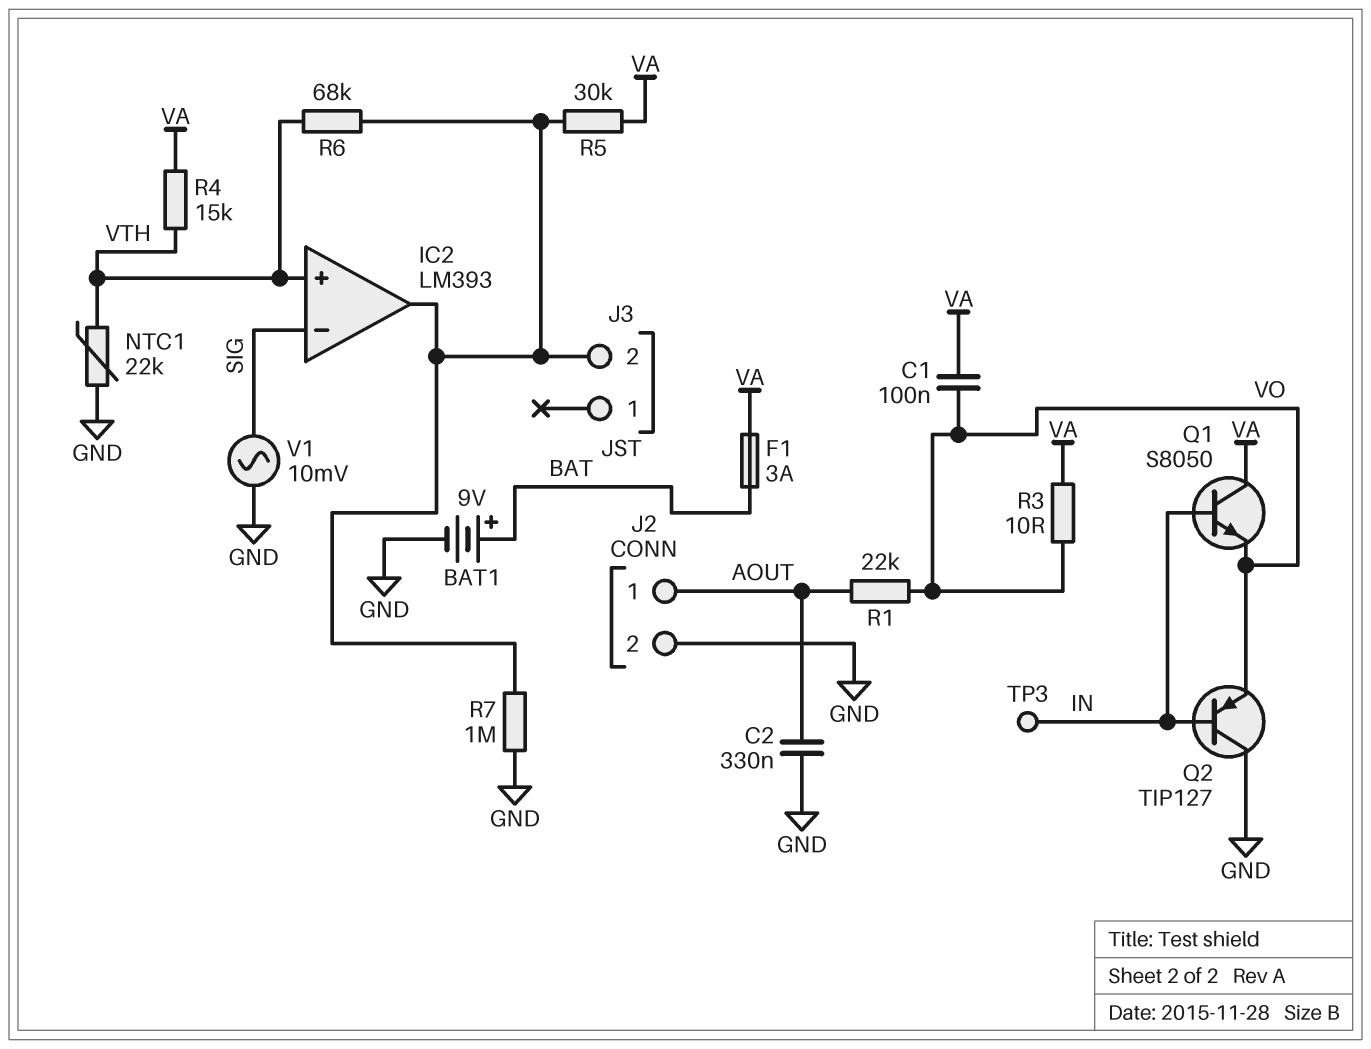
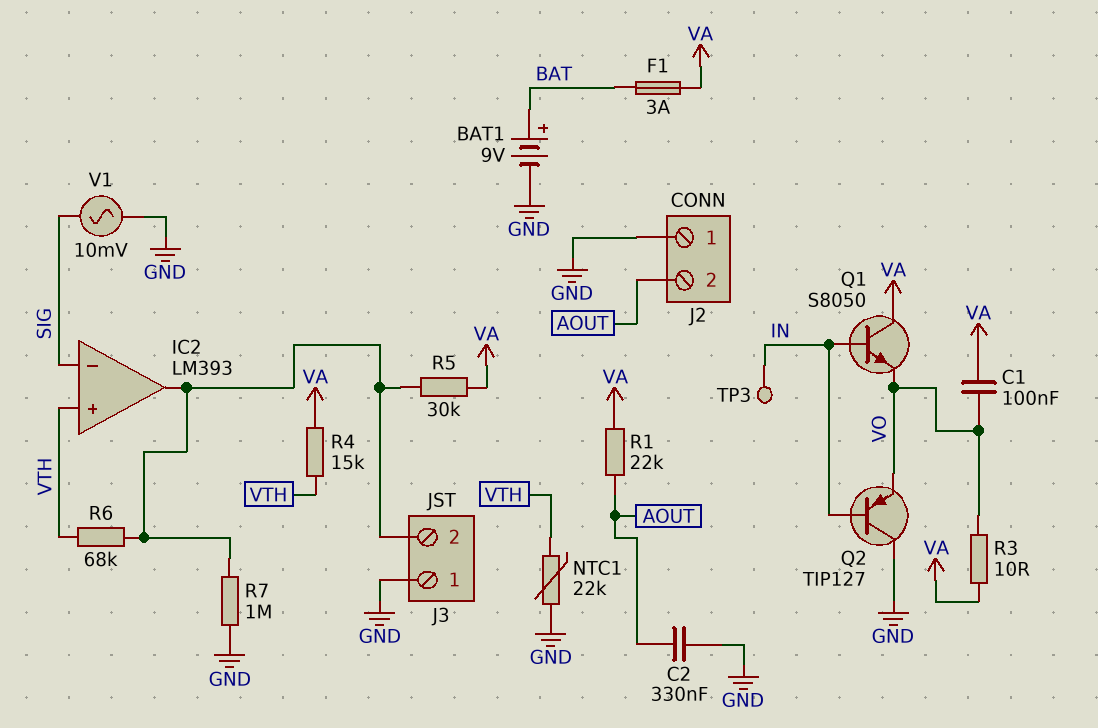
J2 pin 1: AOUT -> GND
J2 pin 2: GND -> AOUT
J3 pin 1: none -> GND
R1: 22k (AOUT, VO) -> 22k (AOUT, VA)

